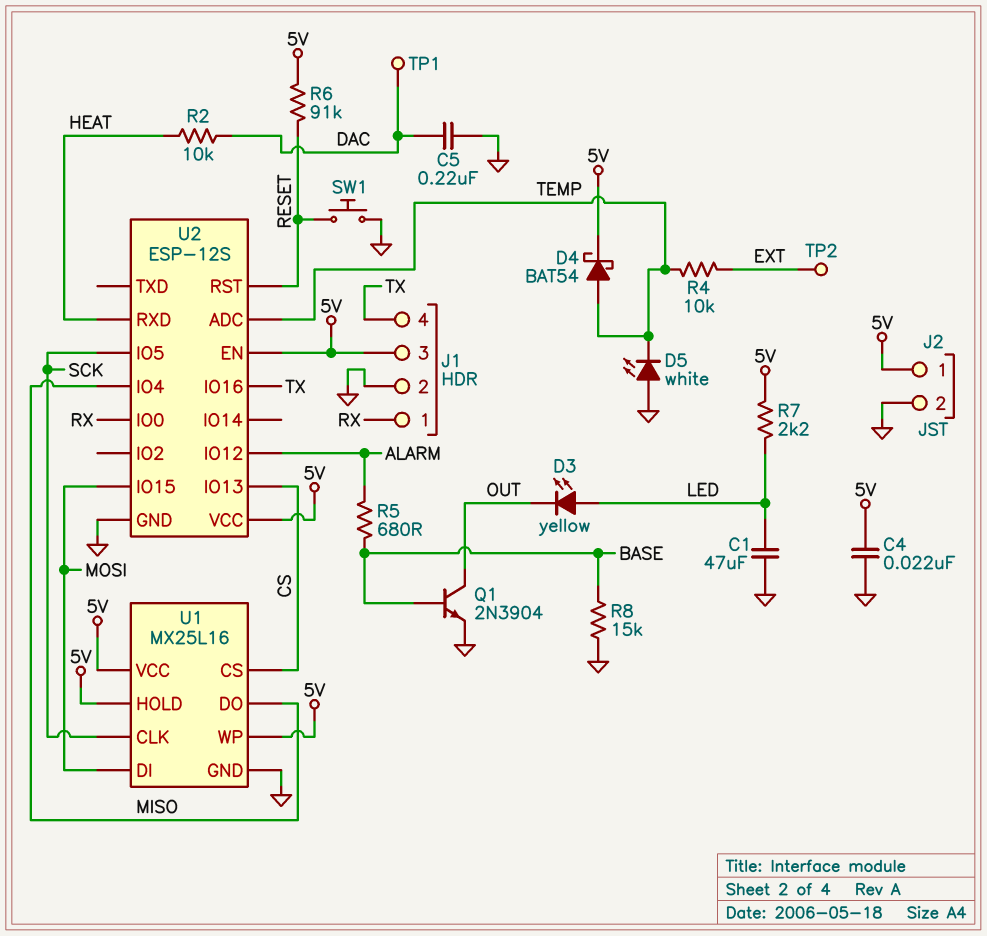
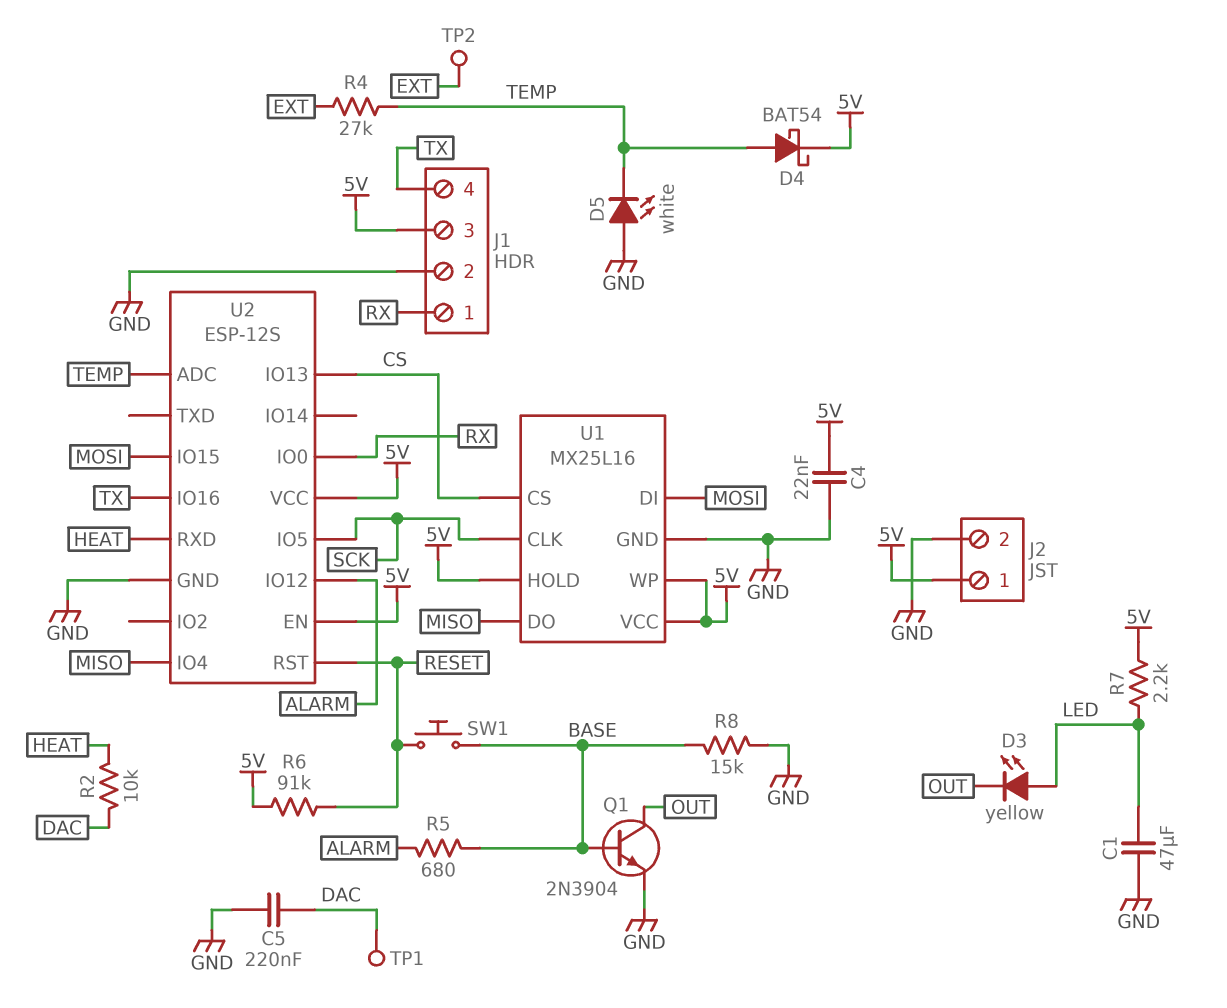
R4: 10k (EXT, TEMP) -> 27k (EXT, TEMP)
SW1: button (GND, RESET) -> button (BASE, RESET)

